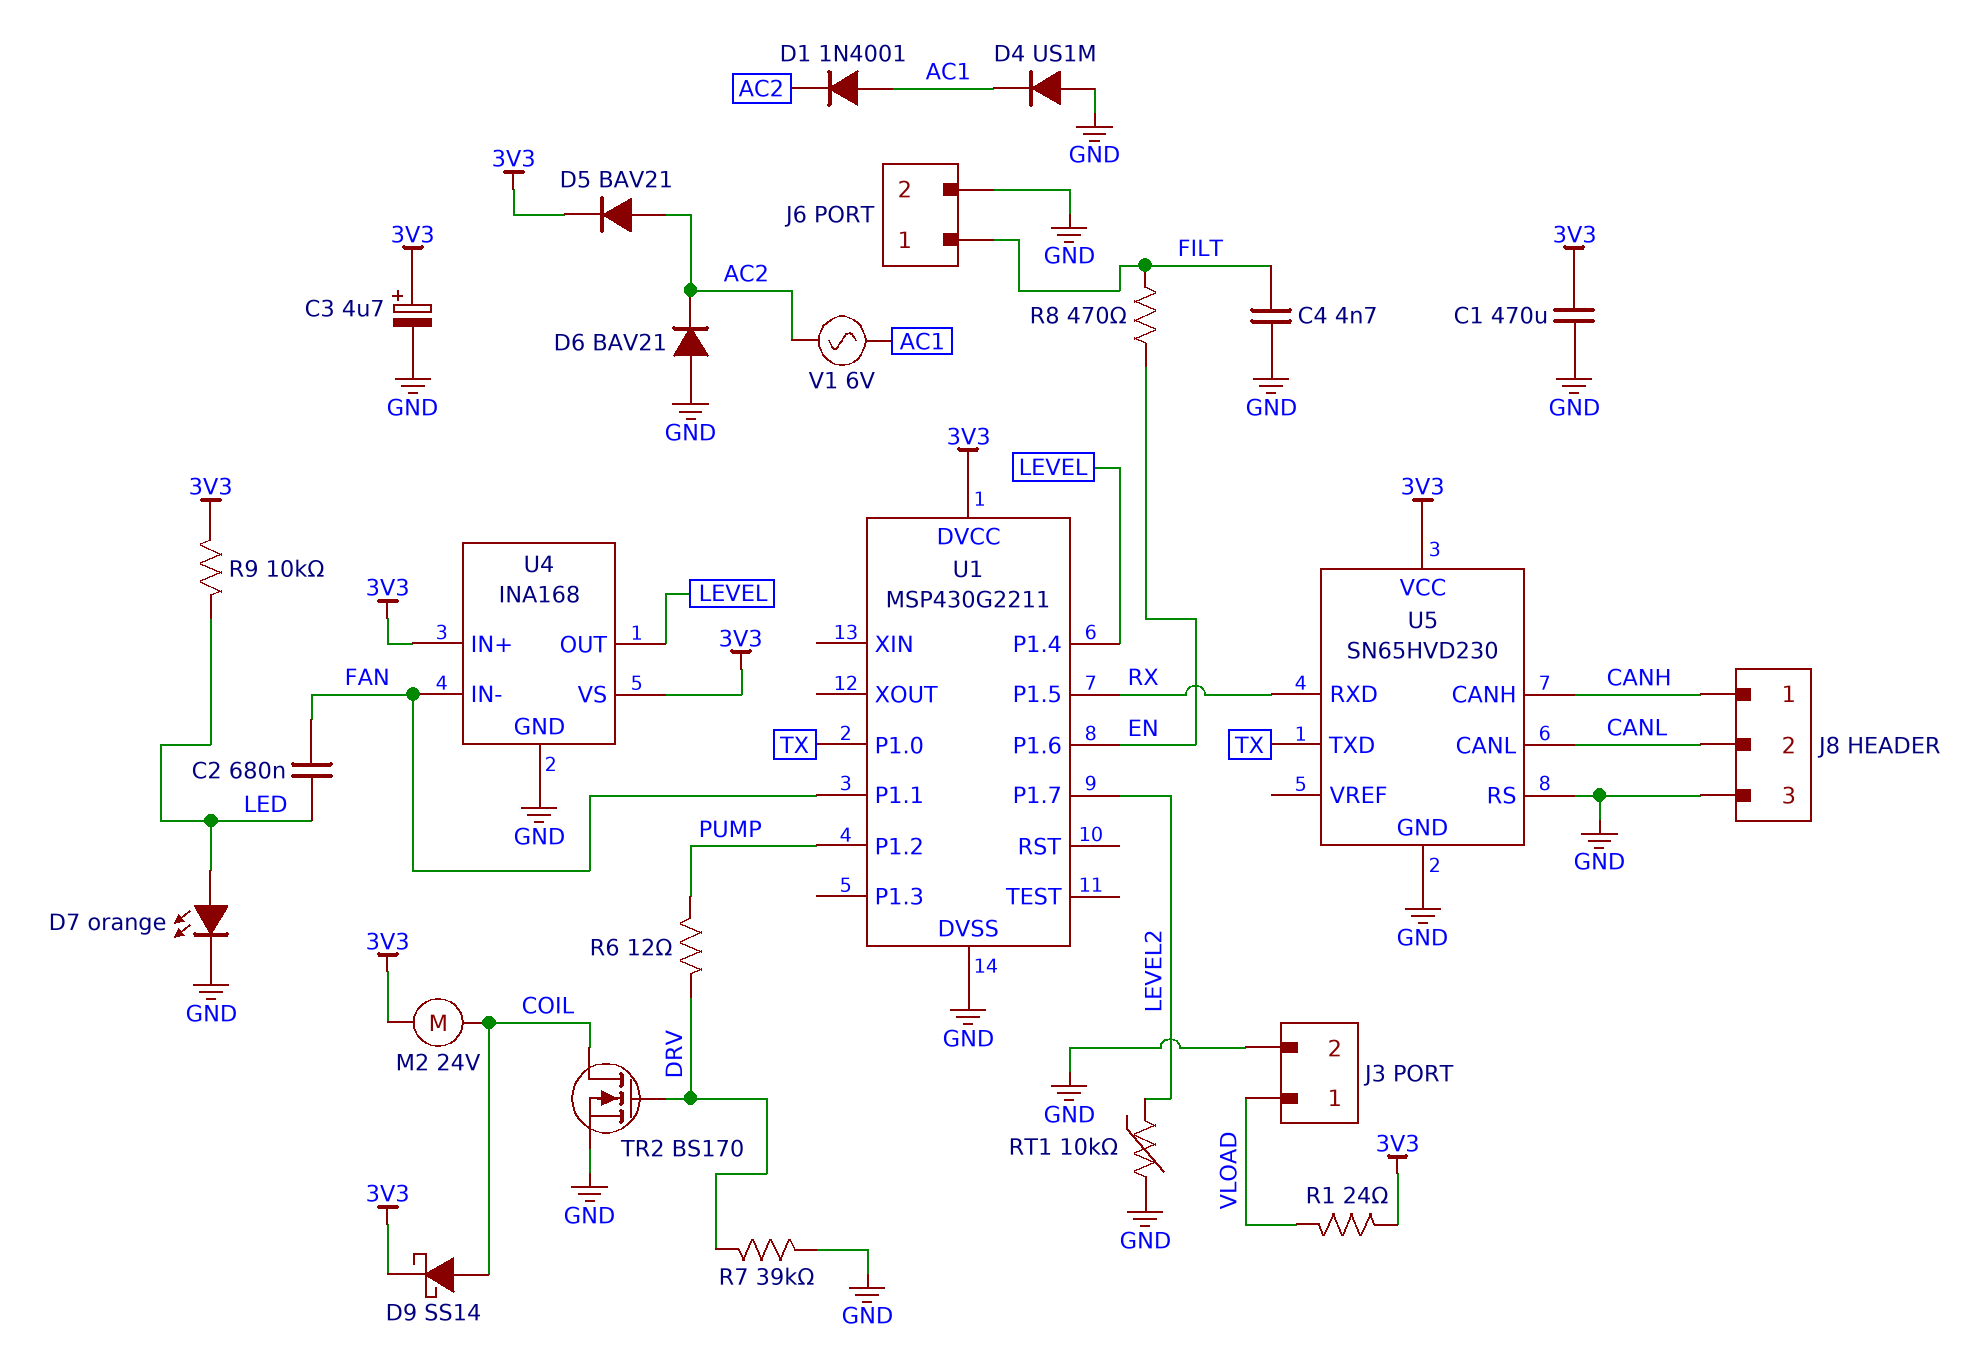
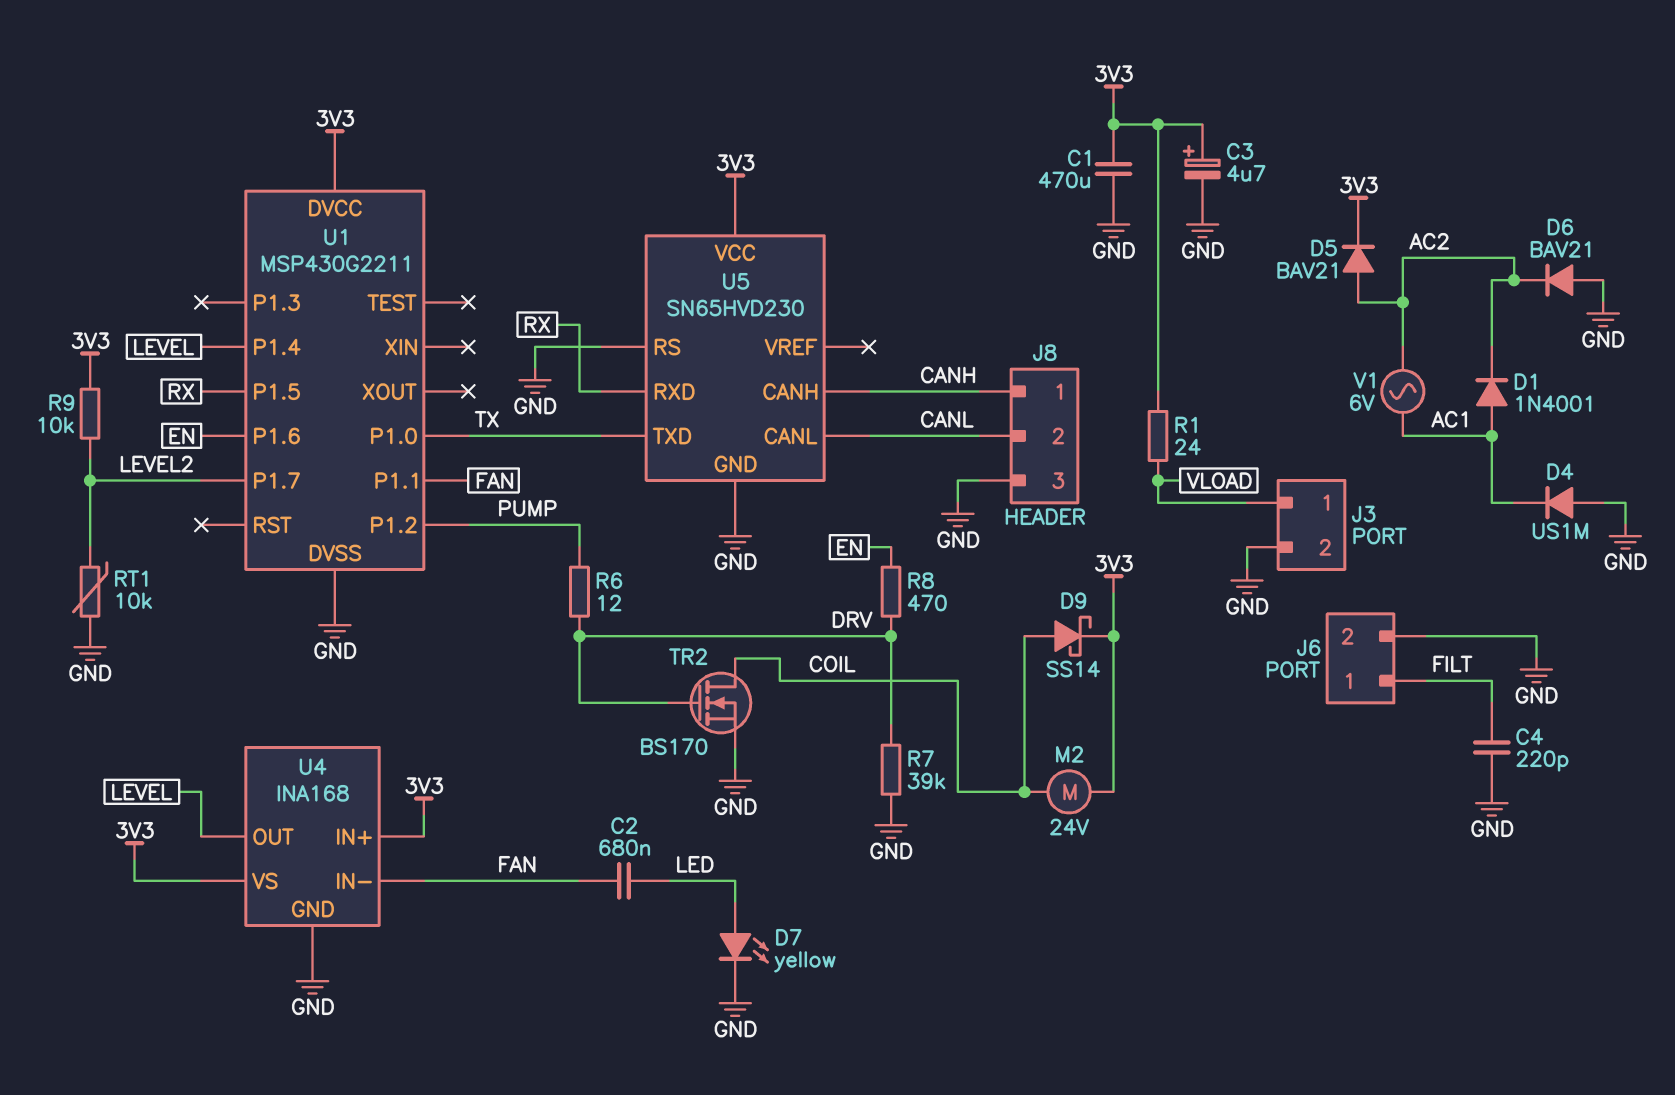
C4: 4.7nF (FILT, GND) -> 220pF (FILT, GND)
D7: LED orange (A LED, K GND) -> LED yellow (A LED, K GND)
R8: 470 (EN, FILT) -> 470 (DRV, EN)
R9: 10k (3V3, LED) -> 10k (3V3, LEVEL2)

